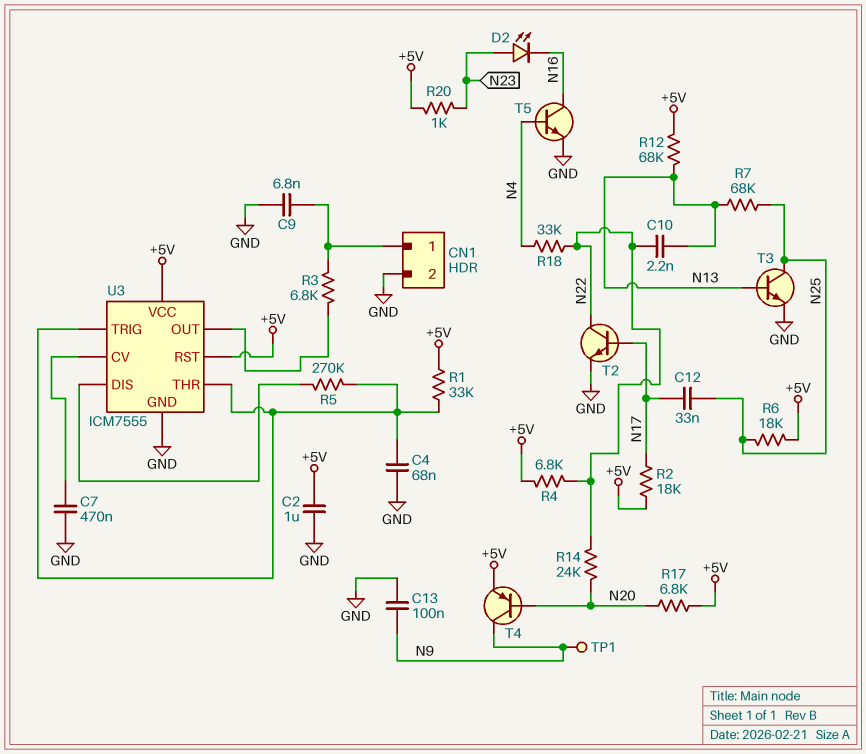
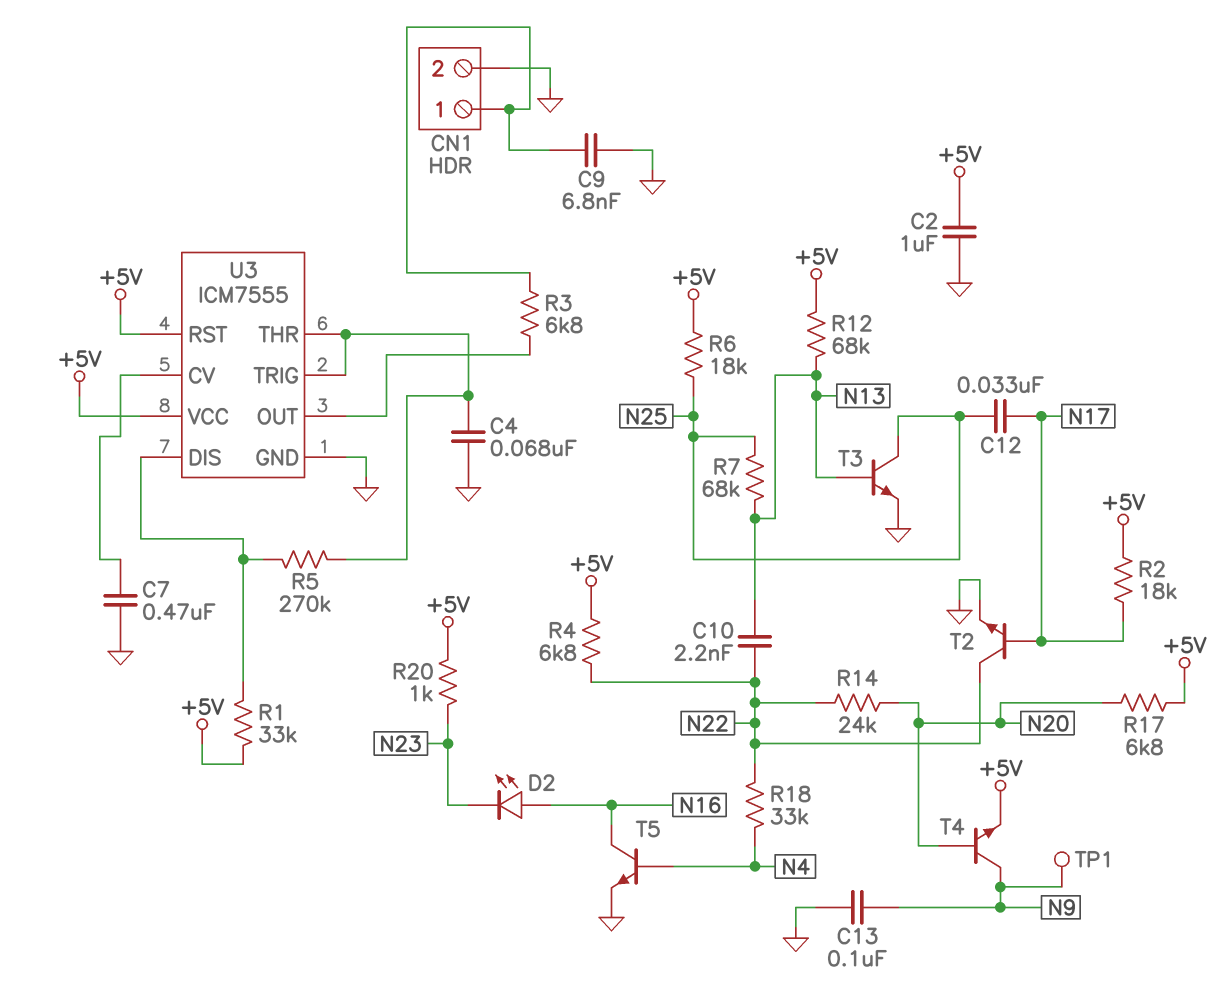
D2: LED (A N23, K N16) -> LED (A N16, K N23)
R1: 33k (+5V, U3/THR) -> 33k (+5V, U3/DIS)
T4: PNP (B N20, C N9, E +5V) -> NPN (B N20, C N9, E +5V)

